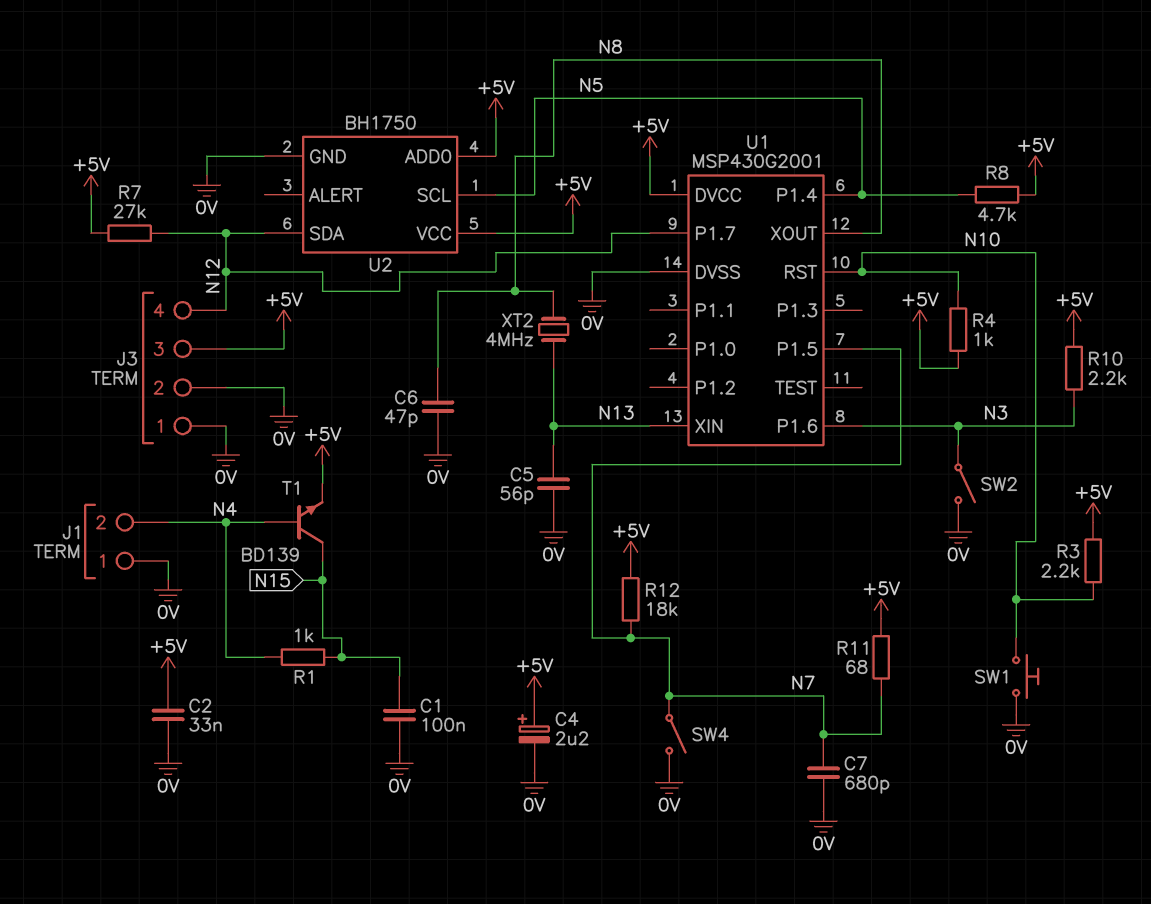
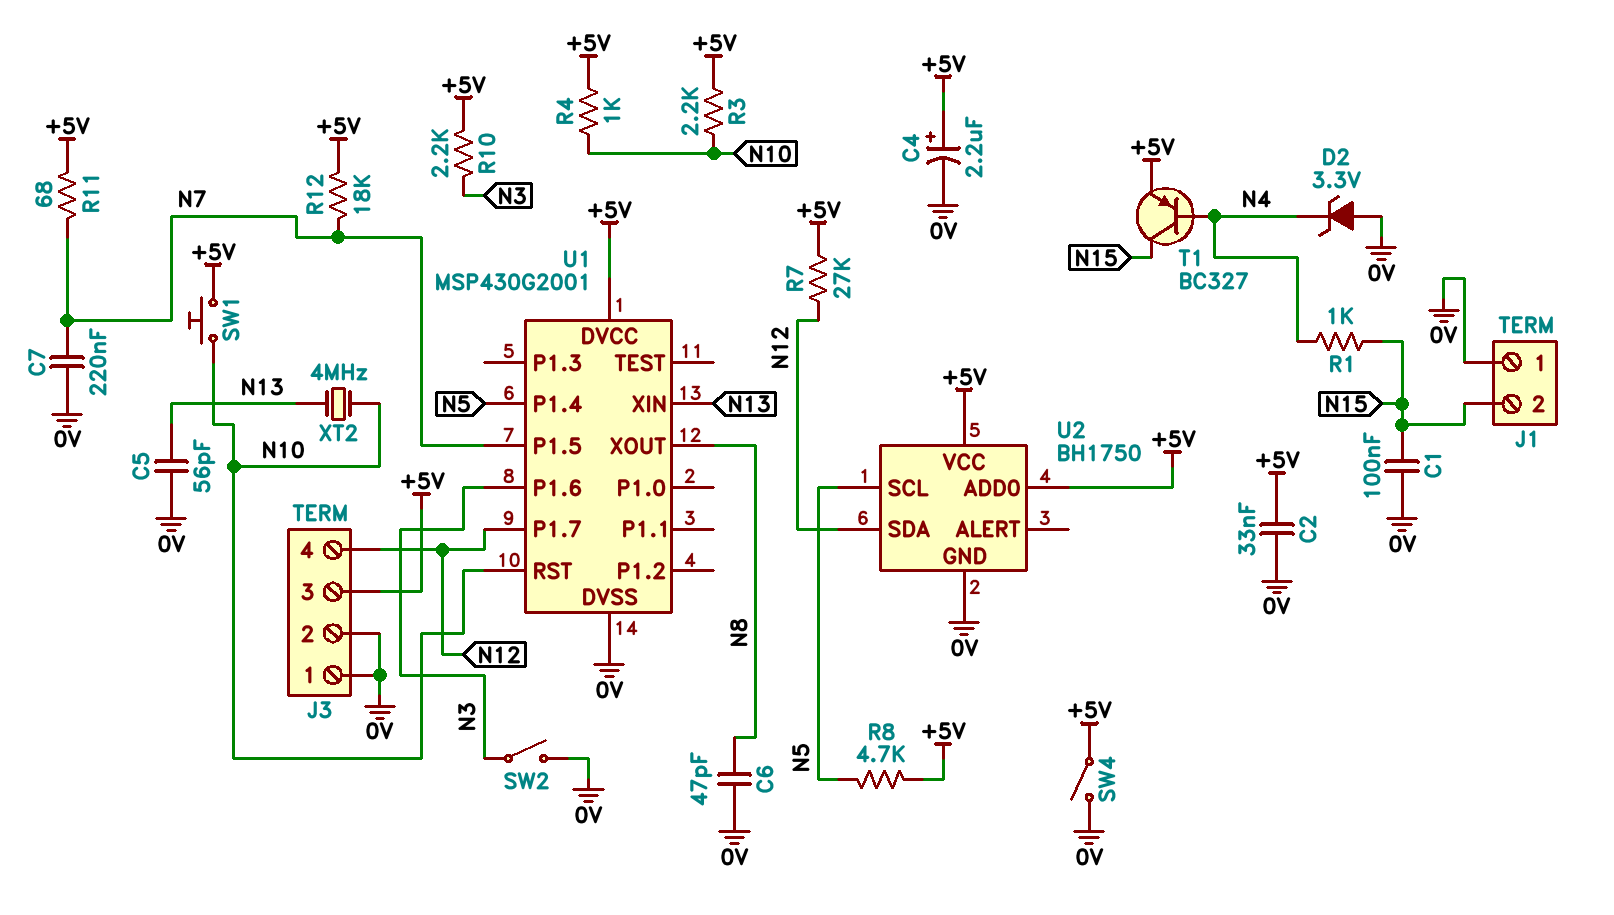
C7: 680pF (0V, N7) -> 220nF (0V, N7)
D2: none -> zener 3.3V (A 0V, K N4)
J1 pin 2: N4 -> N15
SW1: button (0V, N10) -> button (+5V, N10)
SW4: switch (0V, N7) -> switch (+5V, 0V)
T1: NPN BD139 (B N4, C N15, E +5V) -> PNP BC327 (B N4, C N15, E +5V)
XT2: 4MHz (N8, N13) -> 4MHz (N10, N13)

